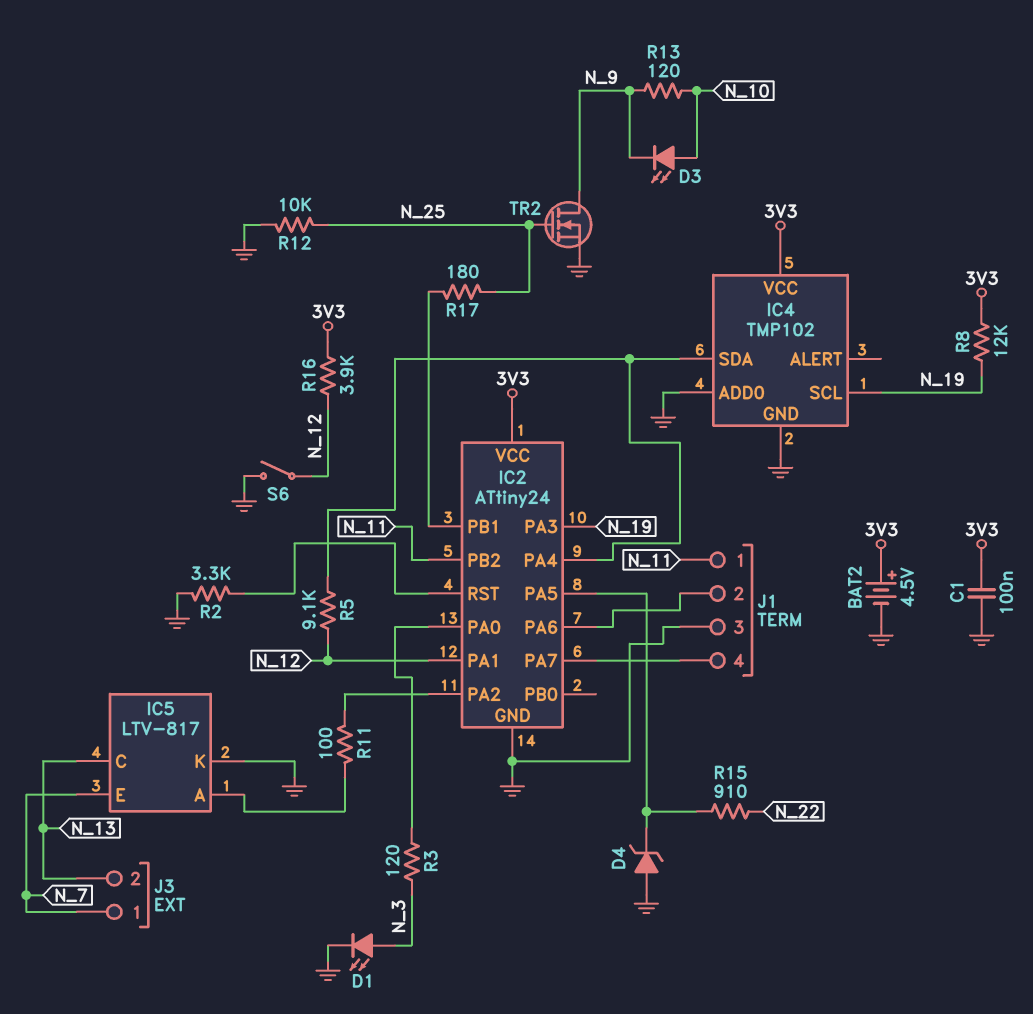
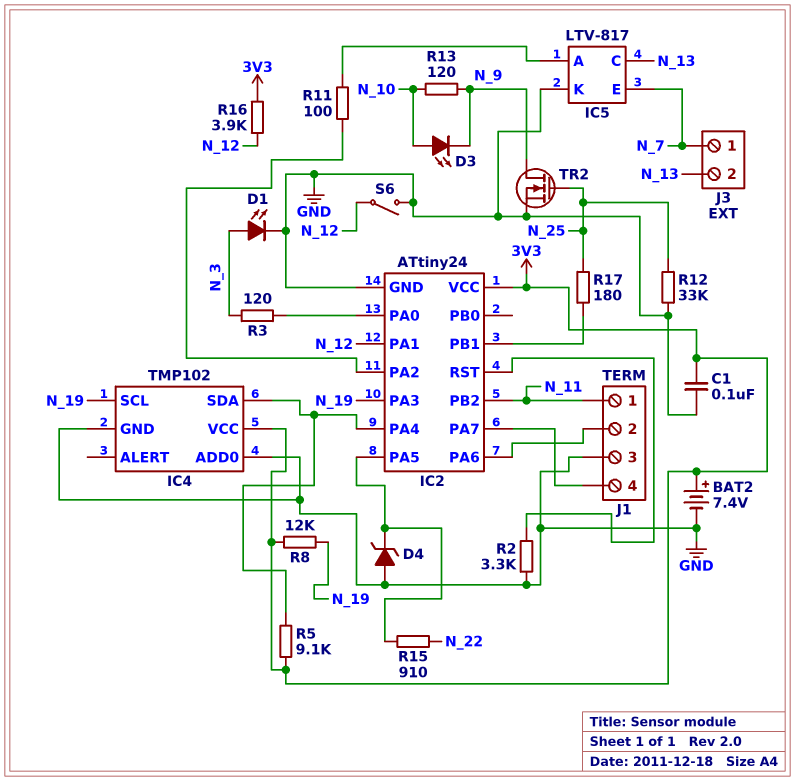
BAT2: 4.5V (plus 3V3, minus GND) -> 7.4V (plus 3V3, minus GND)
R5: 9.1k (IC2/PA4, N_12) -> 9.1k (3V3, IC2/PA4)
R12: 10k (GND, N_25) -> 33k (GND, N_25)

